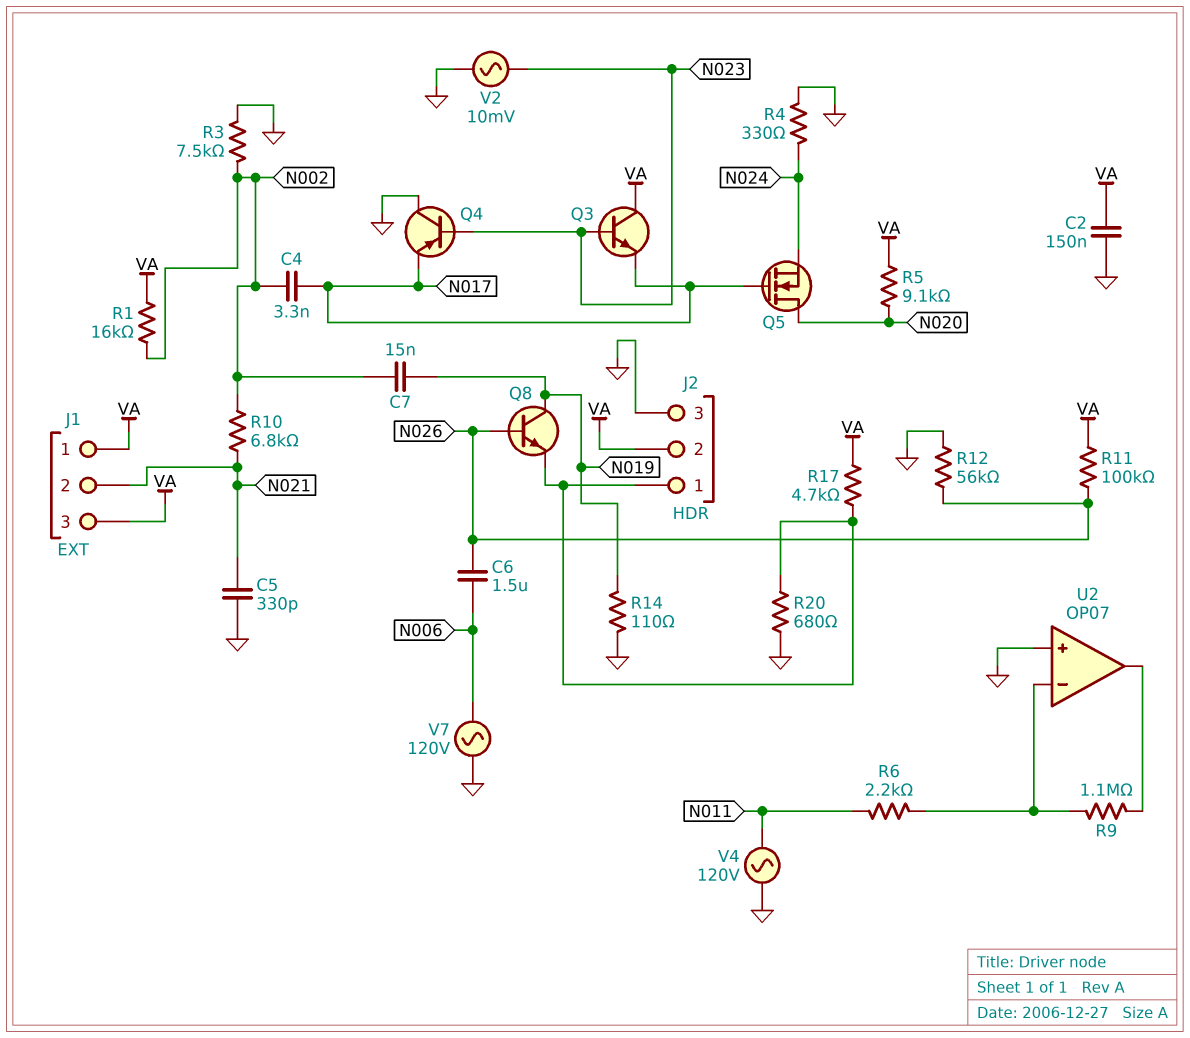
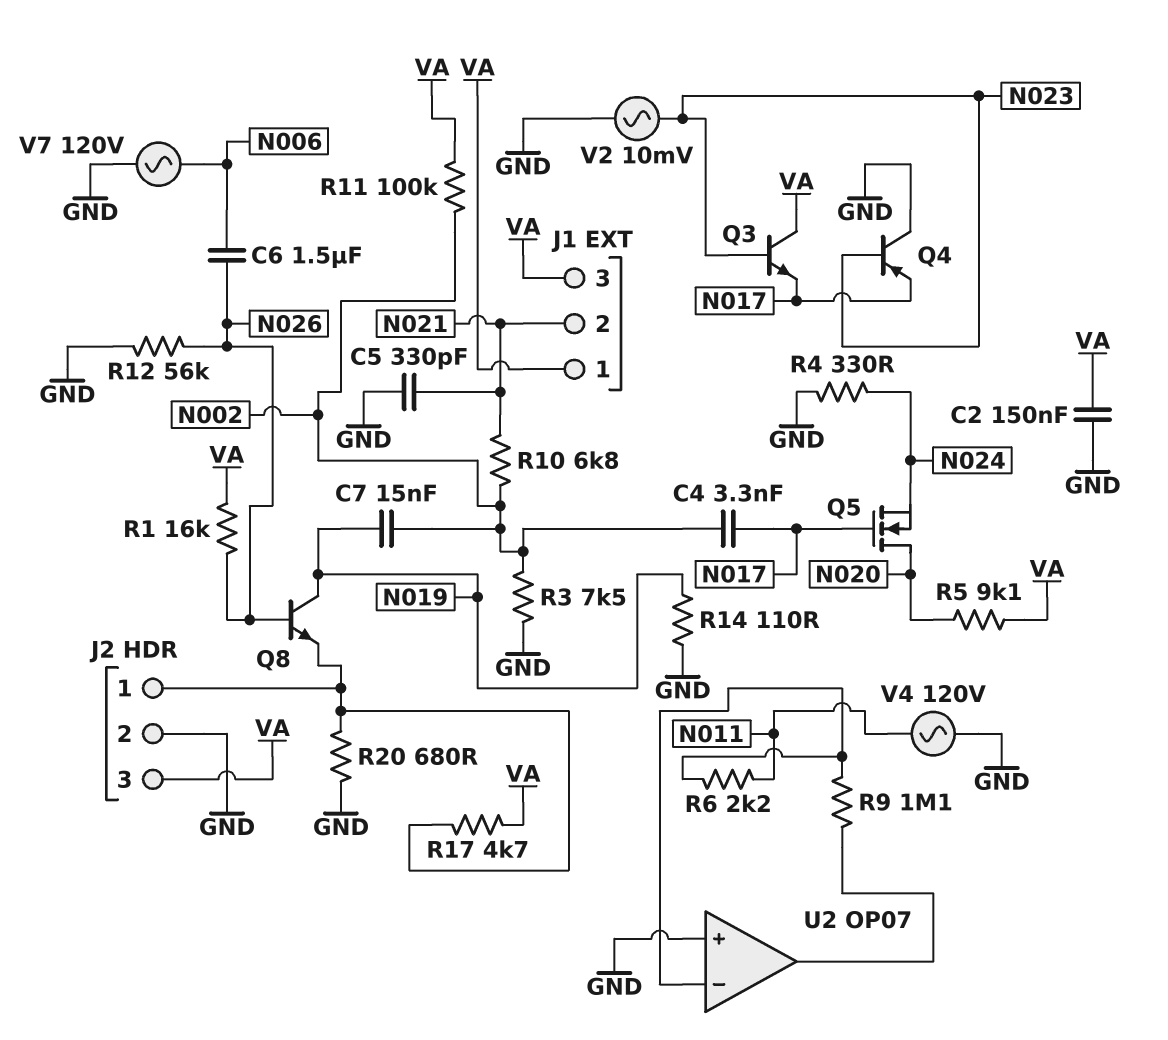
J2 pin 2: VA -> GND
J2 pin 3: GND -> VA
R1: 16k (N002, VA) -> 16k (N026, VA)
R11: 100k (N026, VA) -> 100k (N002, VA)

